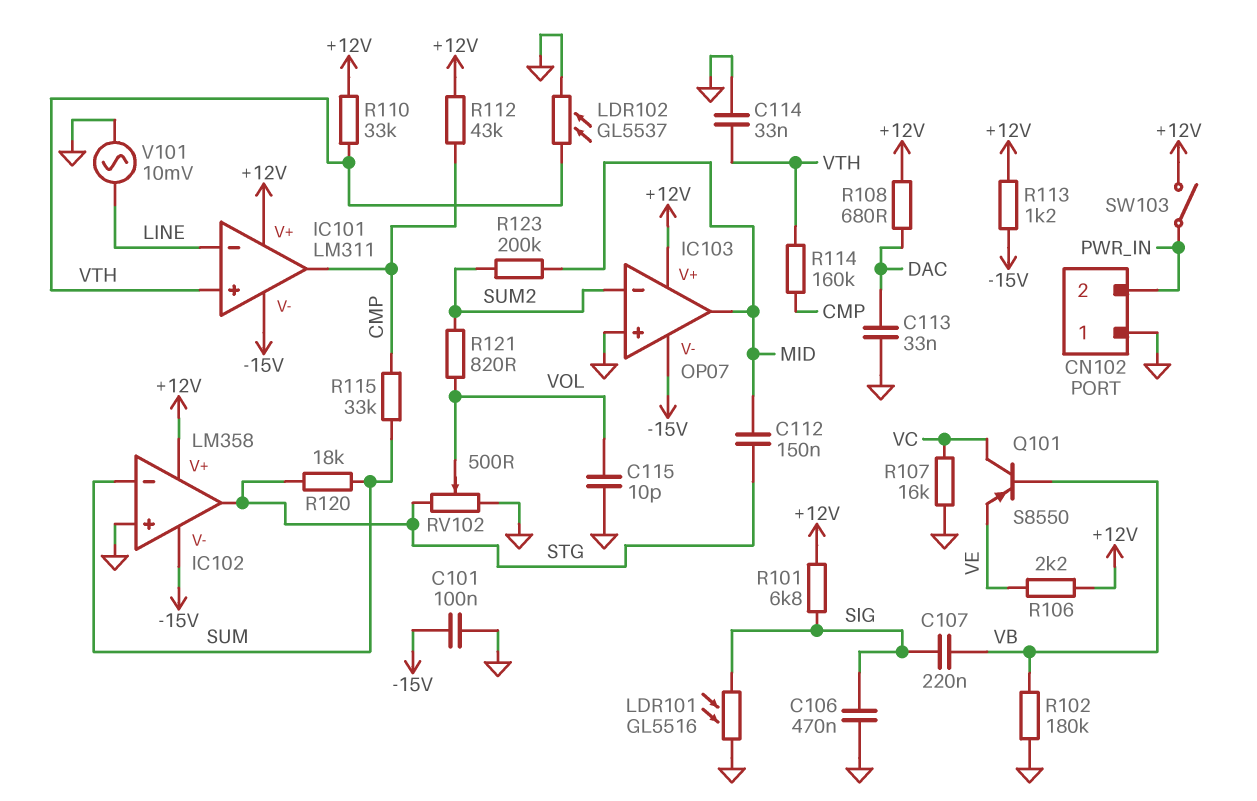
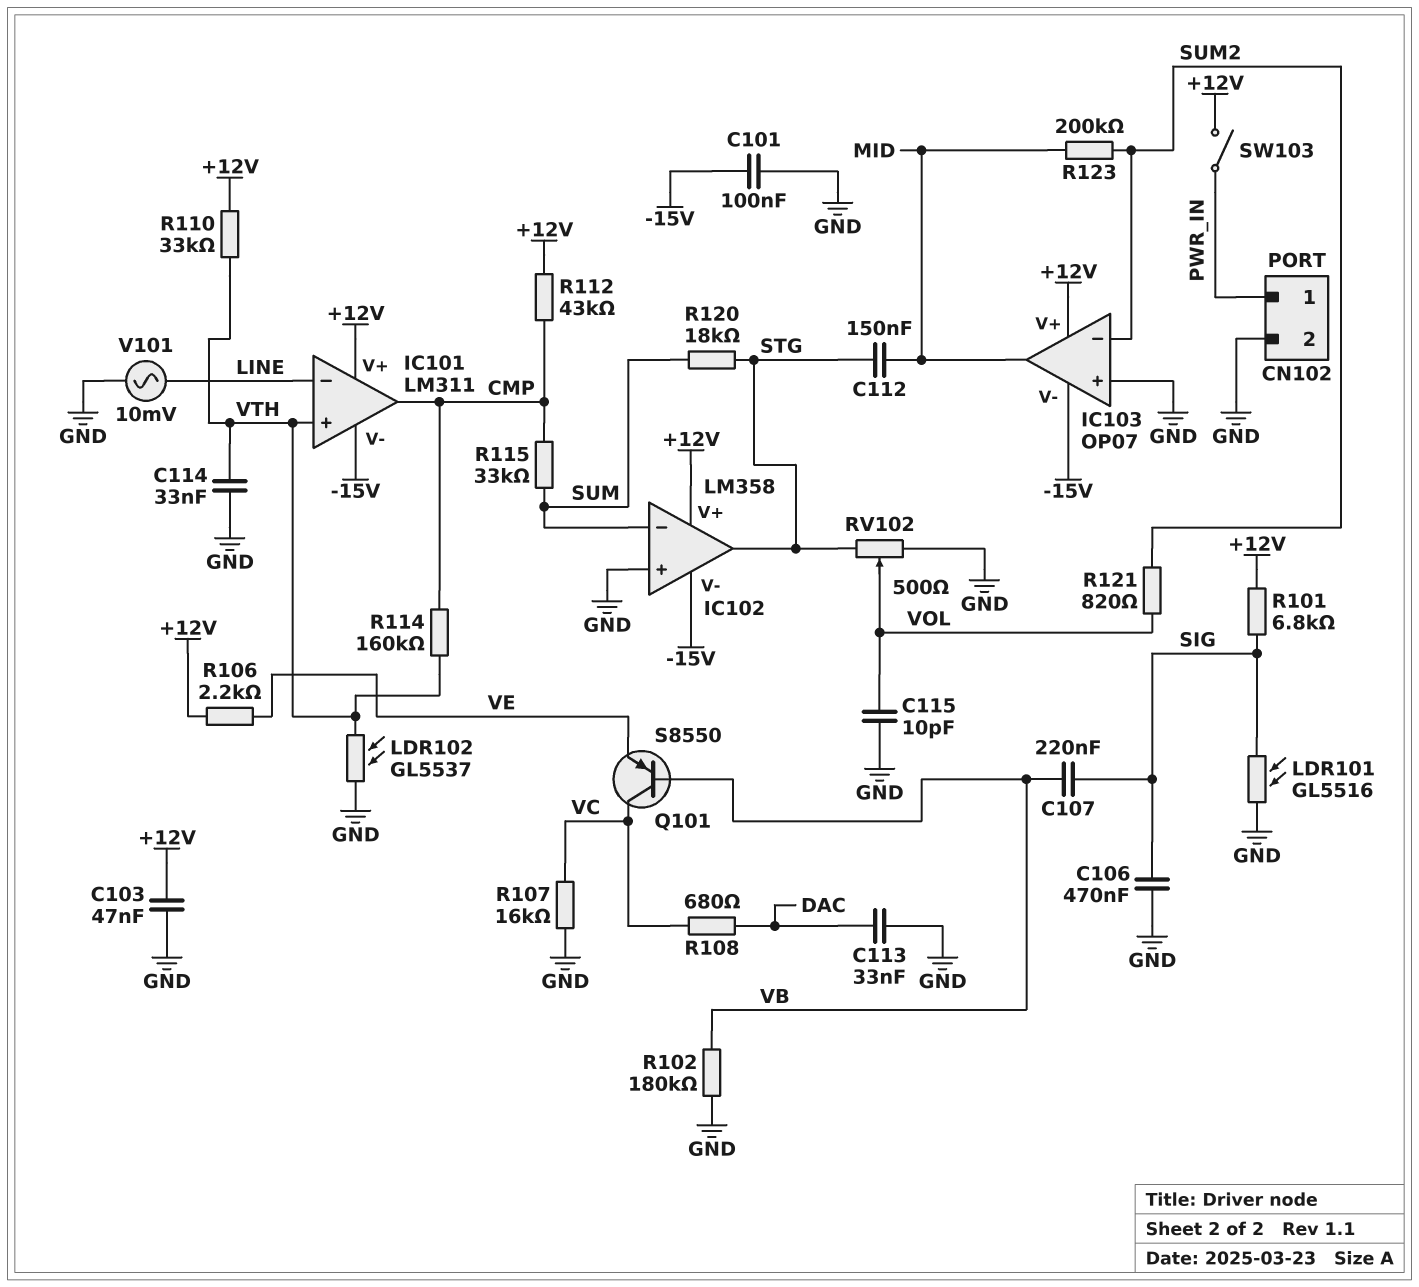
C103: none -> 47nF (+12V, GND)
CN102 pin 1: GND -> PWR_IN
CN102 pin 2: PWR_IN -> GND
R108: 680 (+12V, DAC) -> 680 (DAC, VC)
R113: 1.2k (+12V, -15V) -> none

